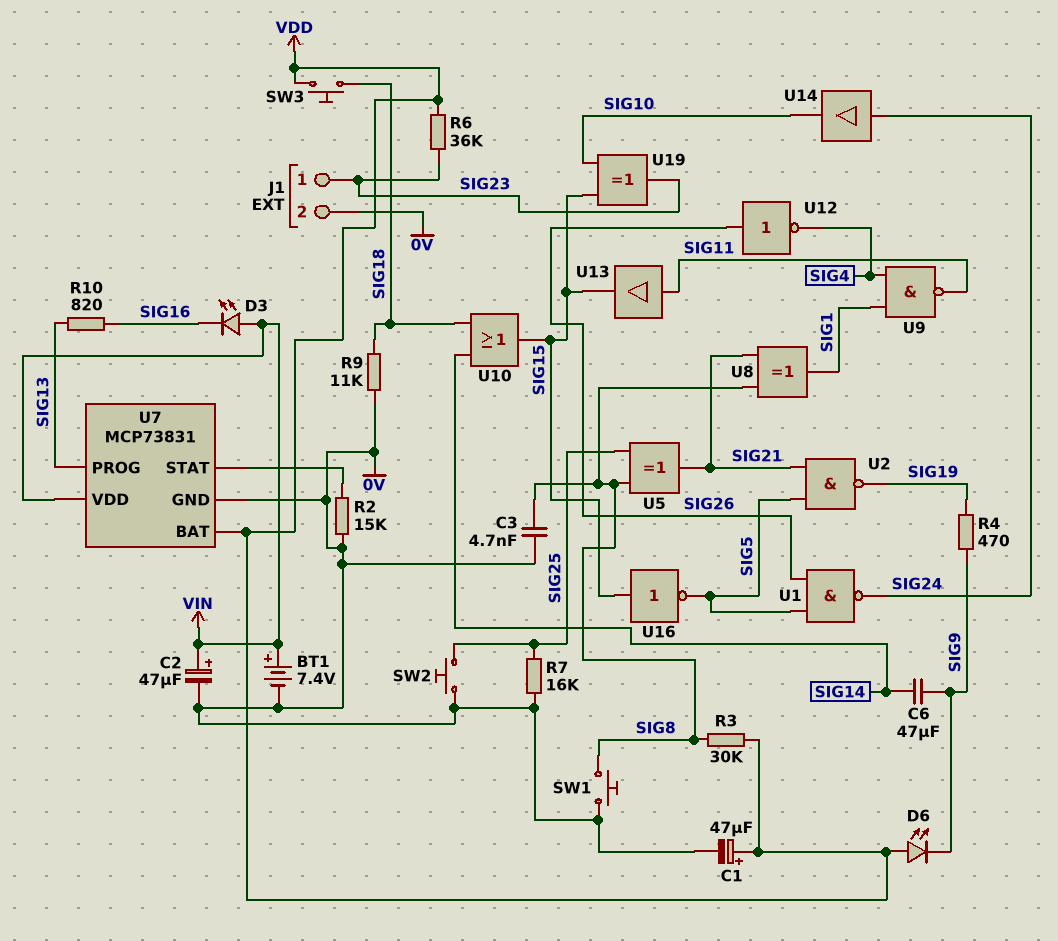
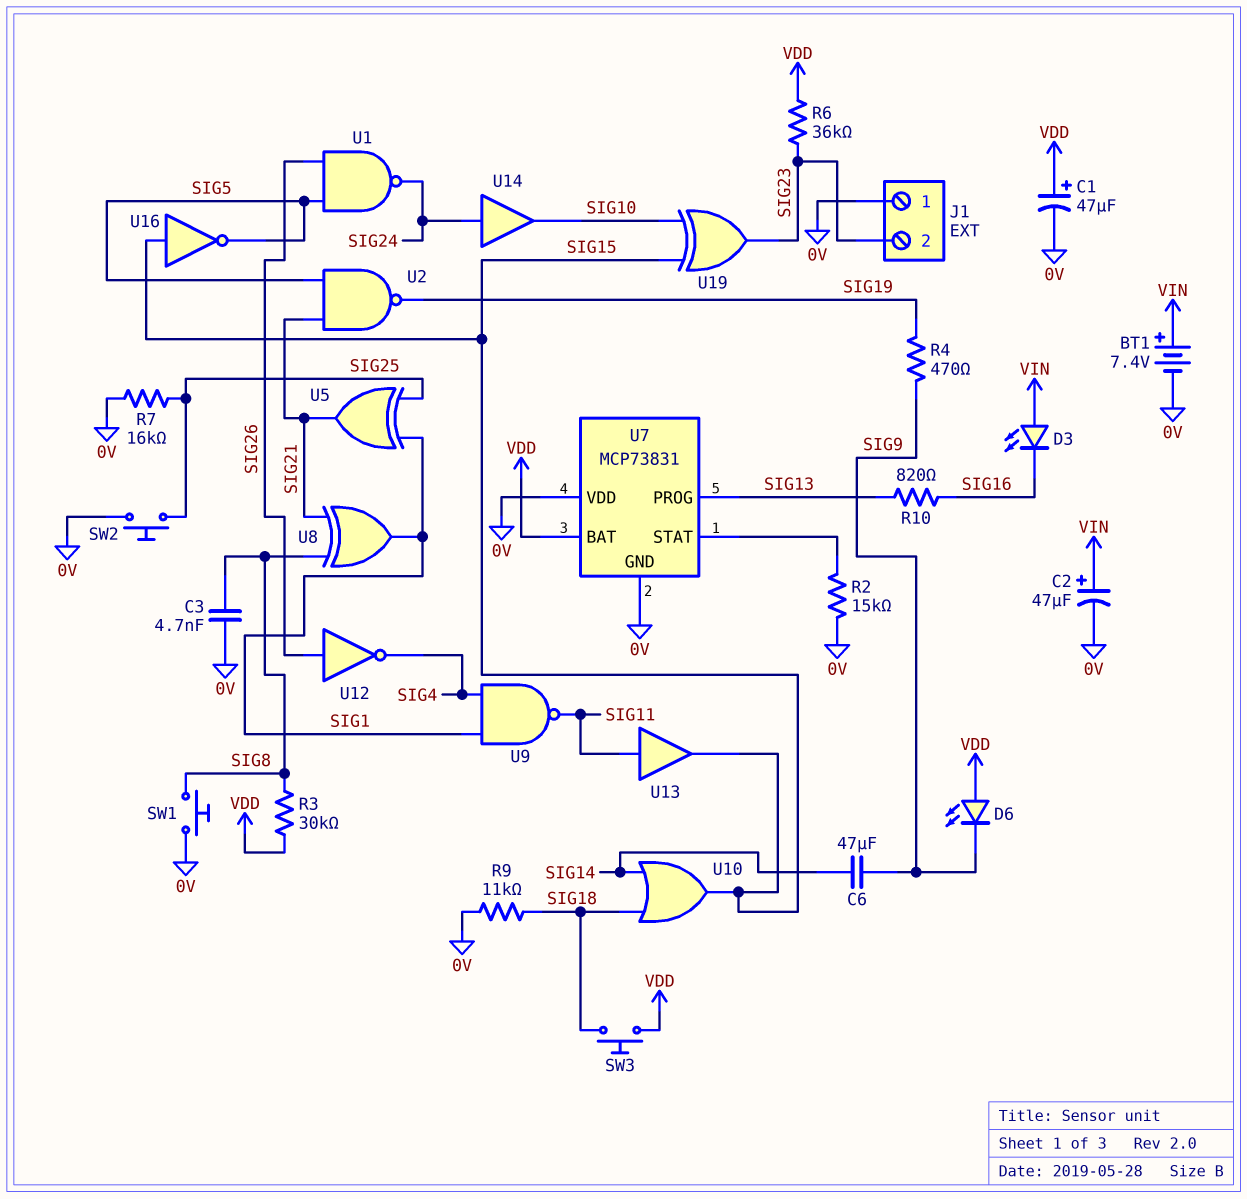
J1 pin 1: SIG23 -> 0V
J1 pin 2: 0V -> SIG23
U5: XOR (in SIG8, in SIG25, out SIG21) -> XOR (in SIG1, in SIG25, out SIG21)
U7 pin VDD: VIN -> 0V

